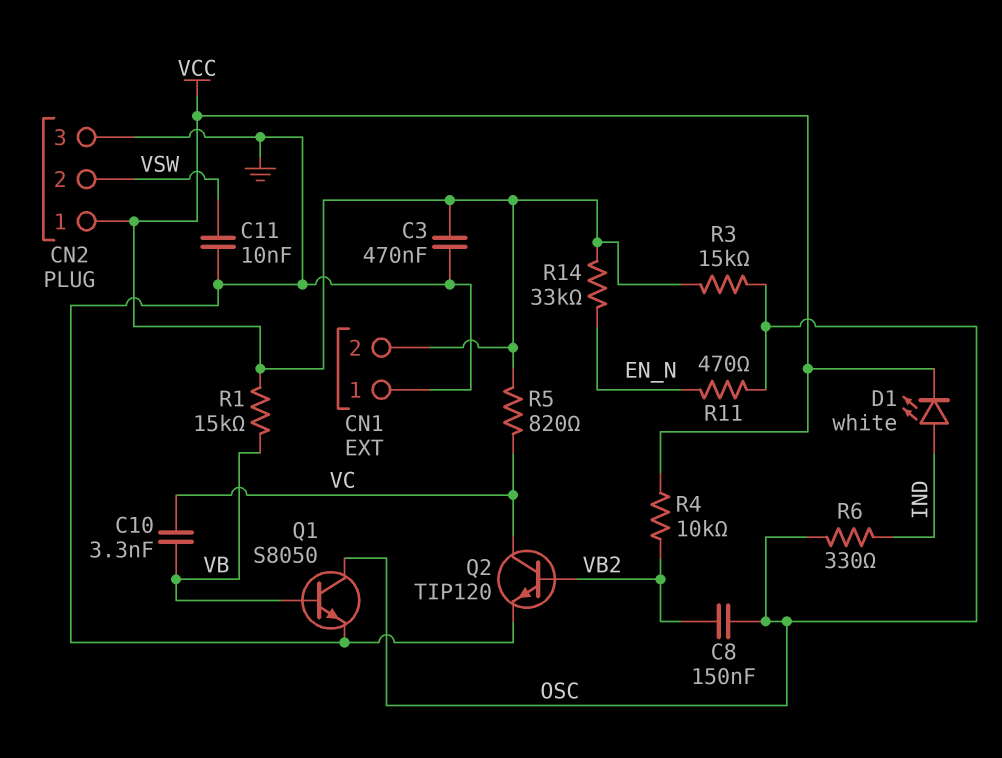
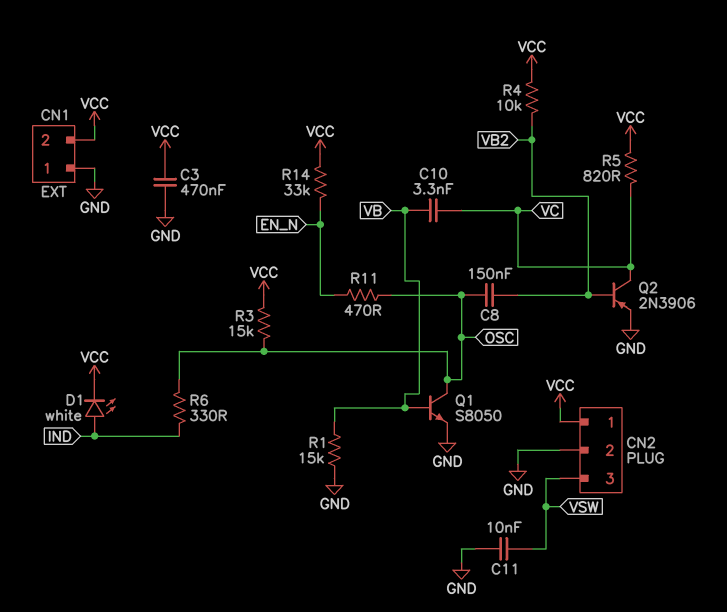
CN2 pin 2: VSW -> GND
CN2 pin 3: GND -> VSW
Q2: NPN TIP120 (B VB2, C VC, E GND) -> PNP 2N3906 (B VB2, C VC, E GND)
R1: 15k (VB, VCC) -> 15k (GND, VB)

